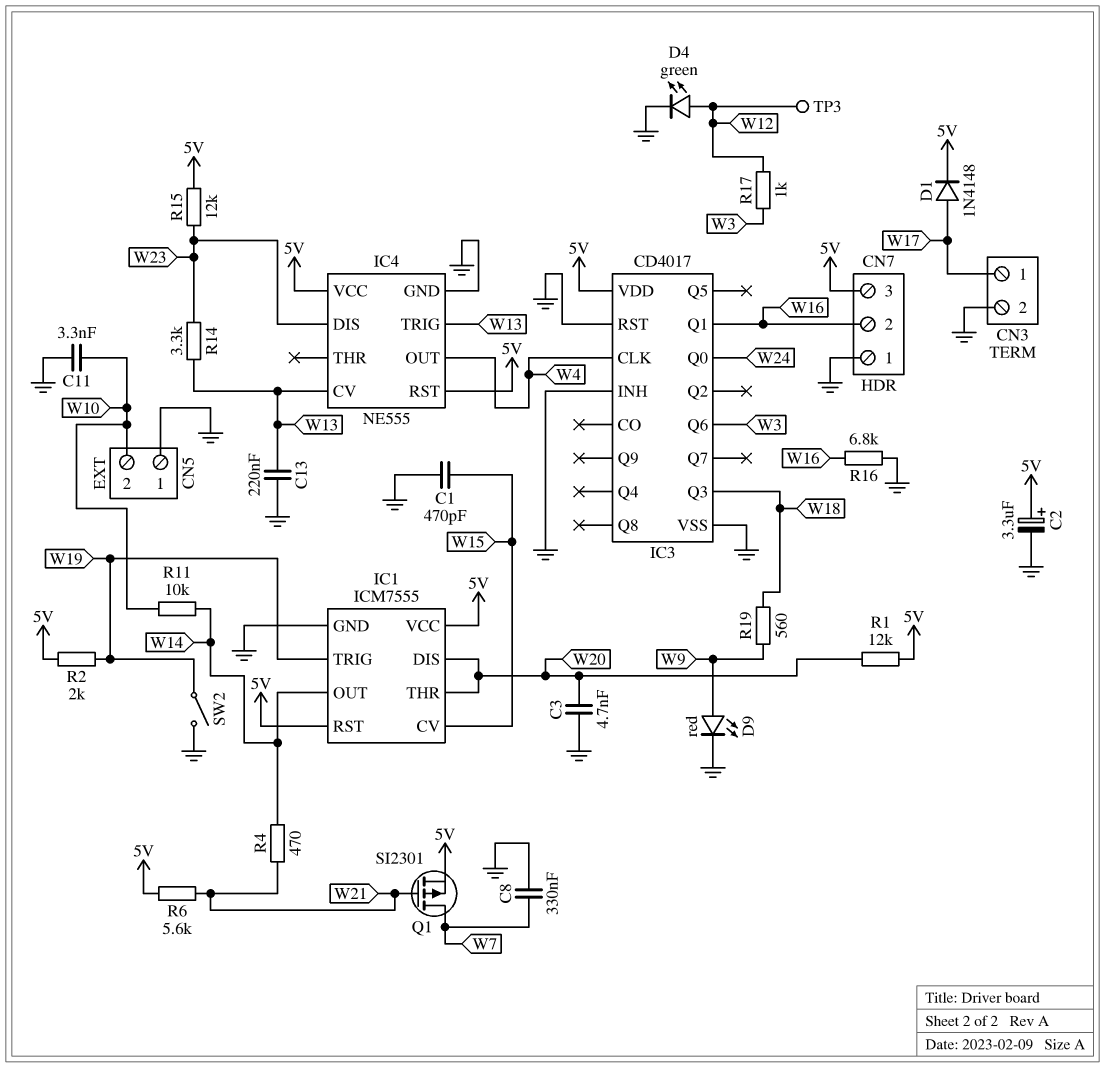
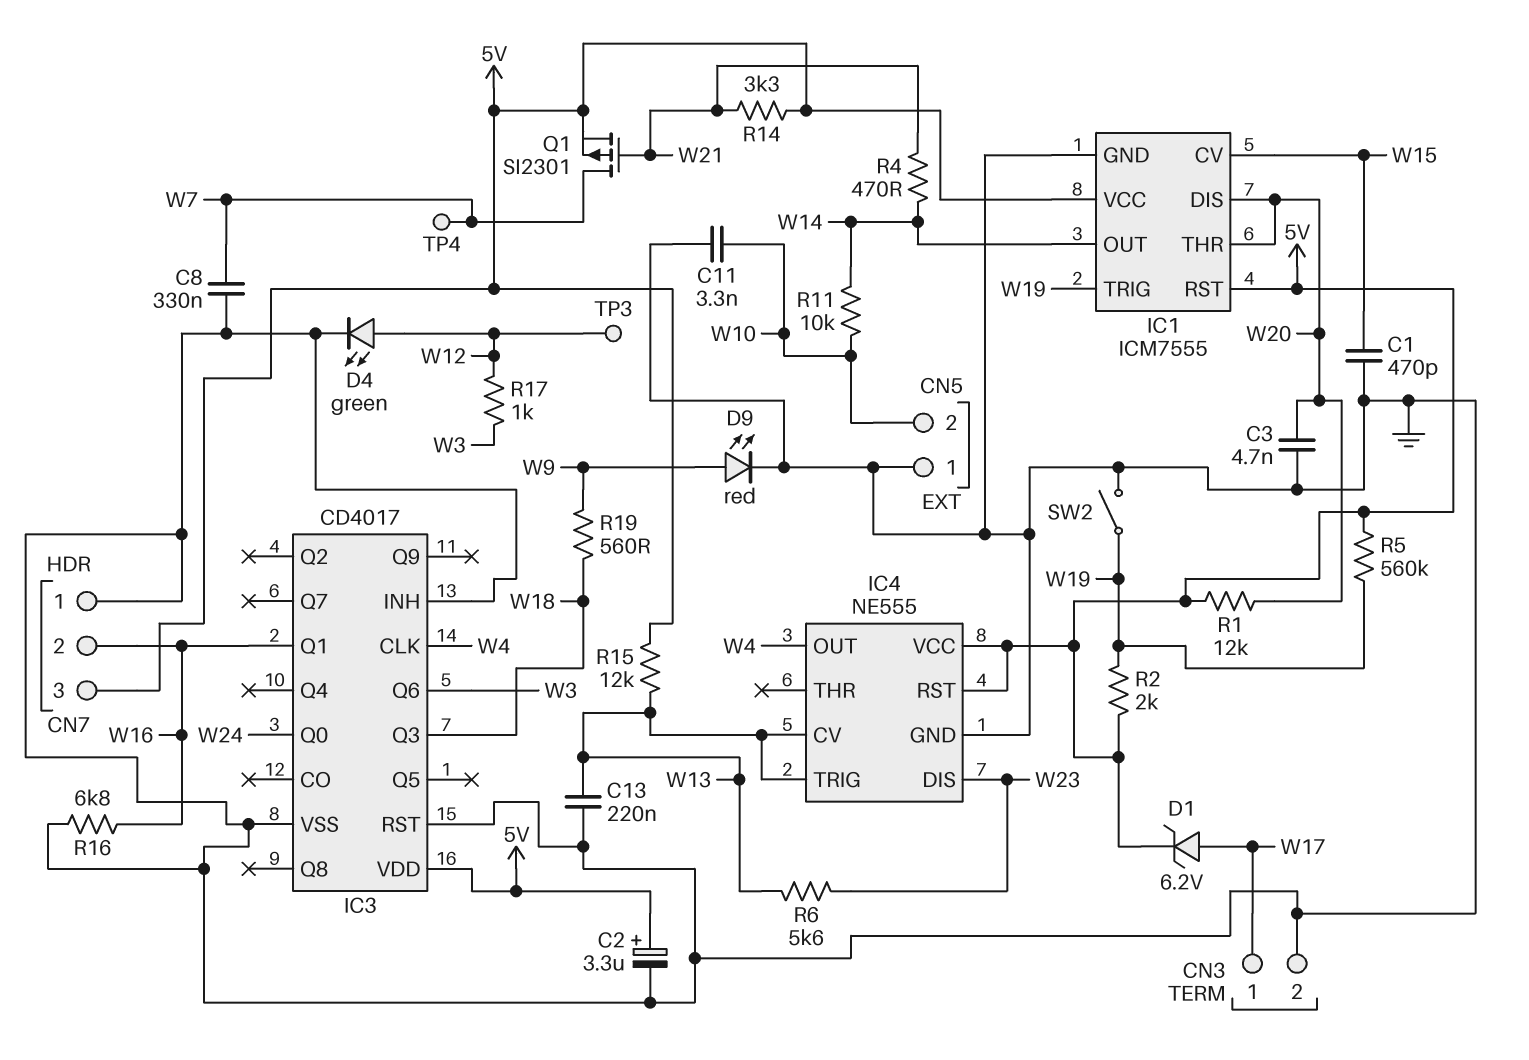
D1: diode 1N4148 (A W17, K 5V) -> zener 6.2V (A W17, K 5V)
R5: none -> 560k (5V, W19)
R6: 5.6k (5V, W21) -> 5.6k (W13, W23)
R14: 3.3k (W13, W23) -> 3.3k (5V, W21)
R15: 12k (5V, W23) -> 12k (5V, W13)
TP4: none -> test point (W7)

